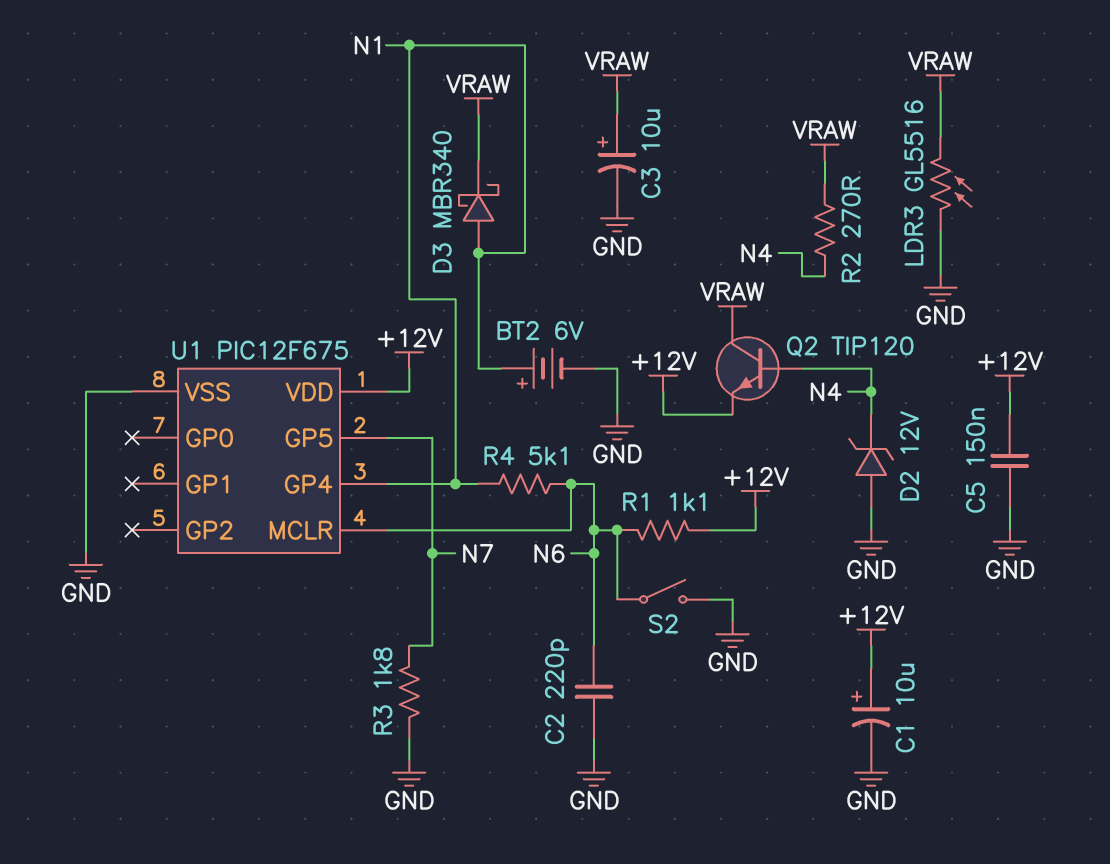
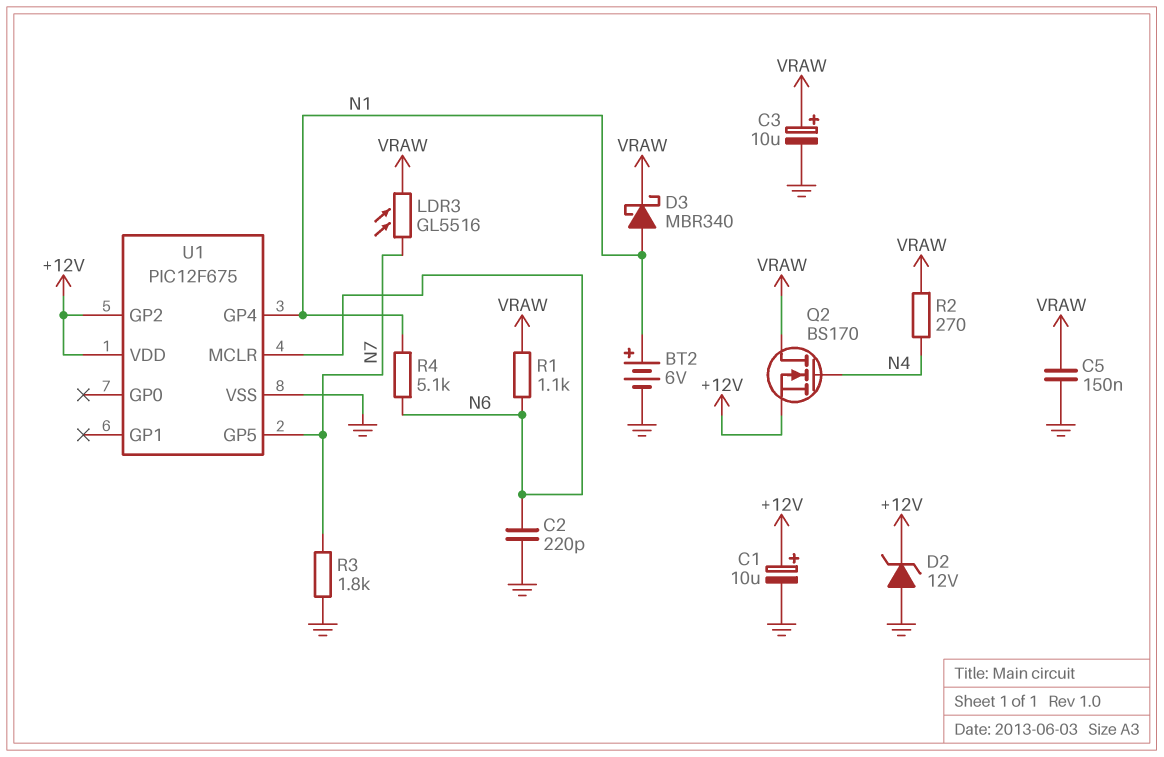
C5: 150nF (+12V, GND) -> 150nF (GND, VRAW)
D2: zener 12V (A GND, K N4) -> zener 12V (A GND, K +12V)
LDR3: GL5516 (GND, VRAW) -> GL5516 (N7, VRAW)
Q2: NPN TIP120 (B N4, C VRAW, E +12V) -> NMOS BS170 (G N4, D VRAW, S +12V)
R1: 1.1k (+12V, N6) -> 1.1k (N6, VRAW)
S2: switch (GND, N6) -> none
U1 pin GP2: none -> +12V

